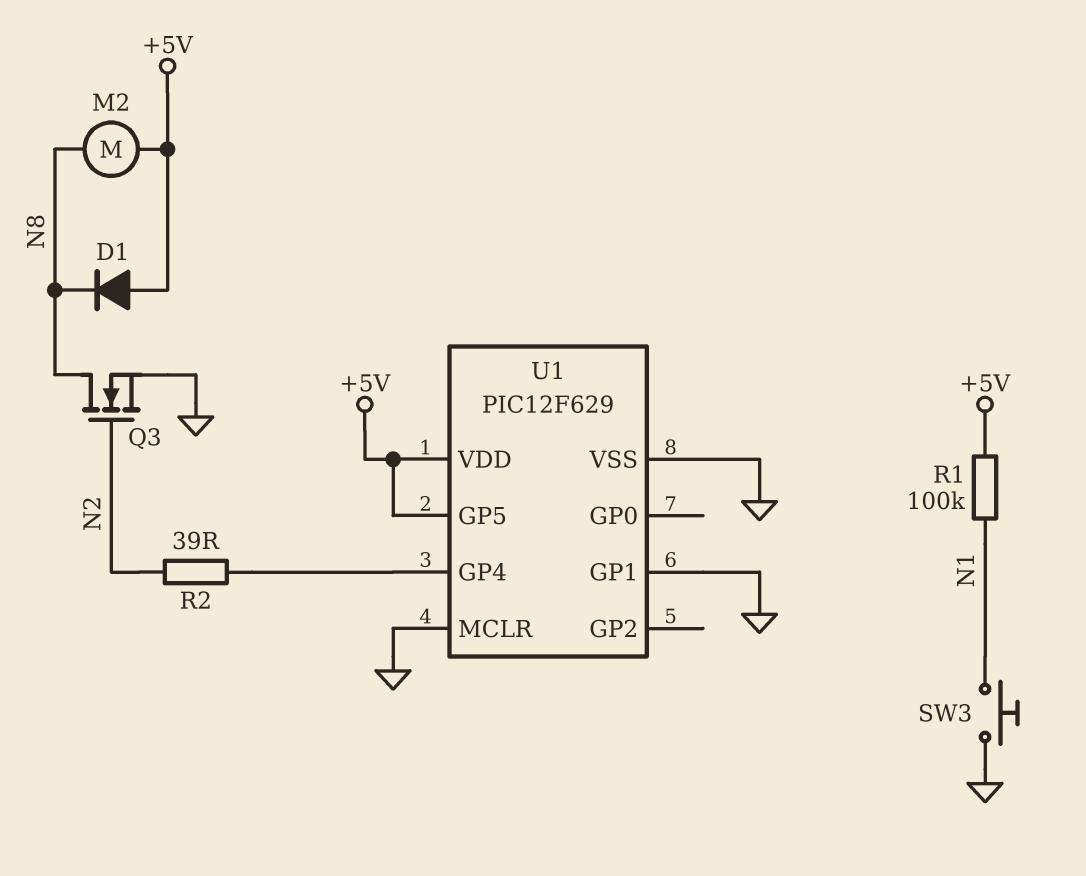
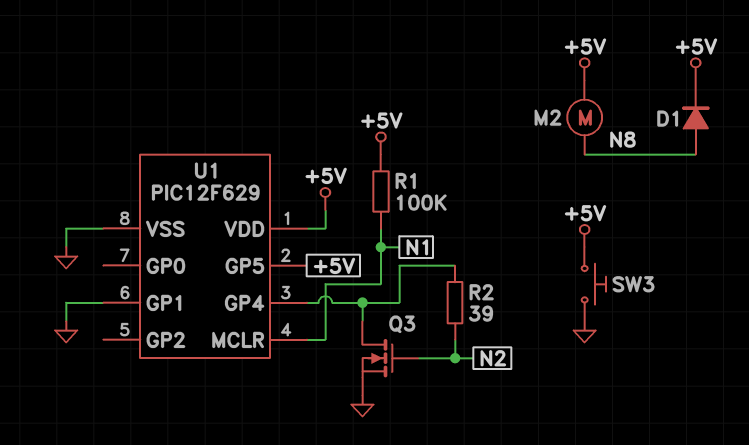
D1: diode (A +5V, K N8) -> diode (A N8, K +5V)
Q3: NMOS (G N2, D N8, S GND) -> NMOS (G N2, D U1/GP4, S GND)
SW3: button (GND, N1) -> button (+5V, GND)
U1 pin MCLR: GND -> N1

